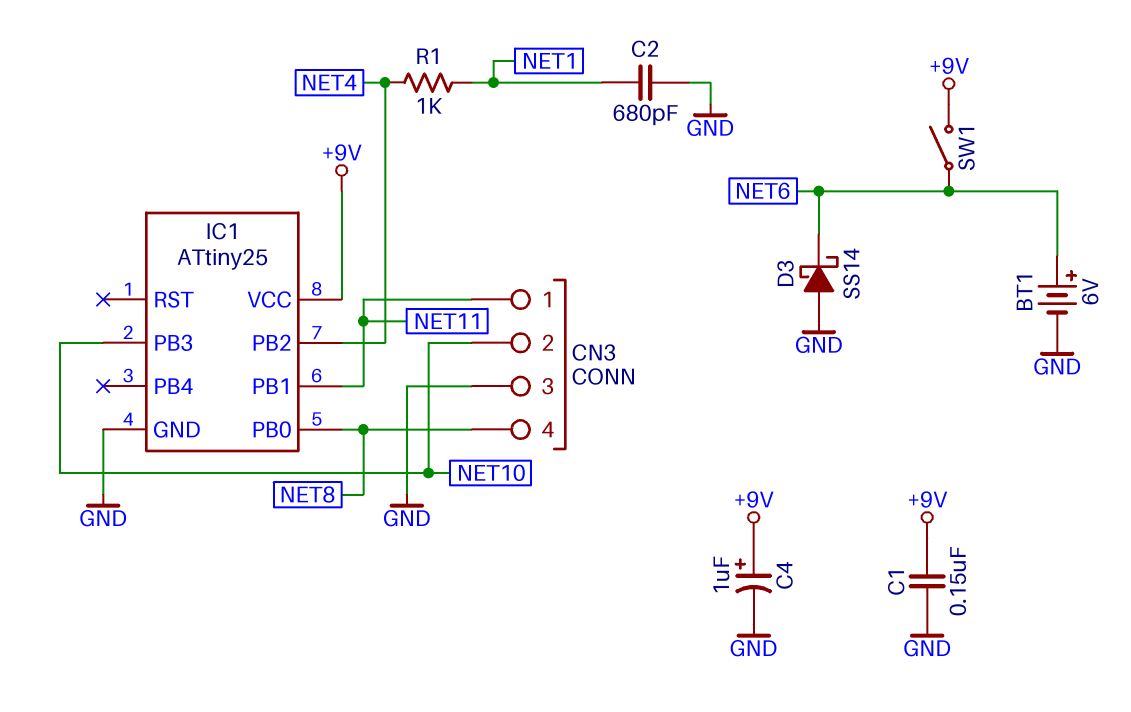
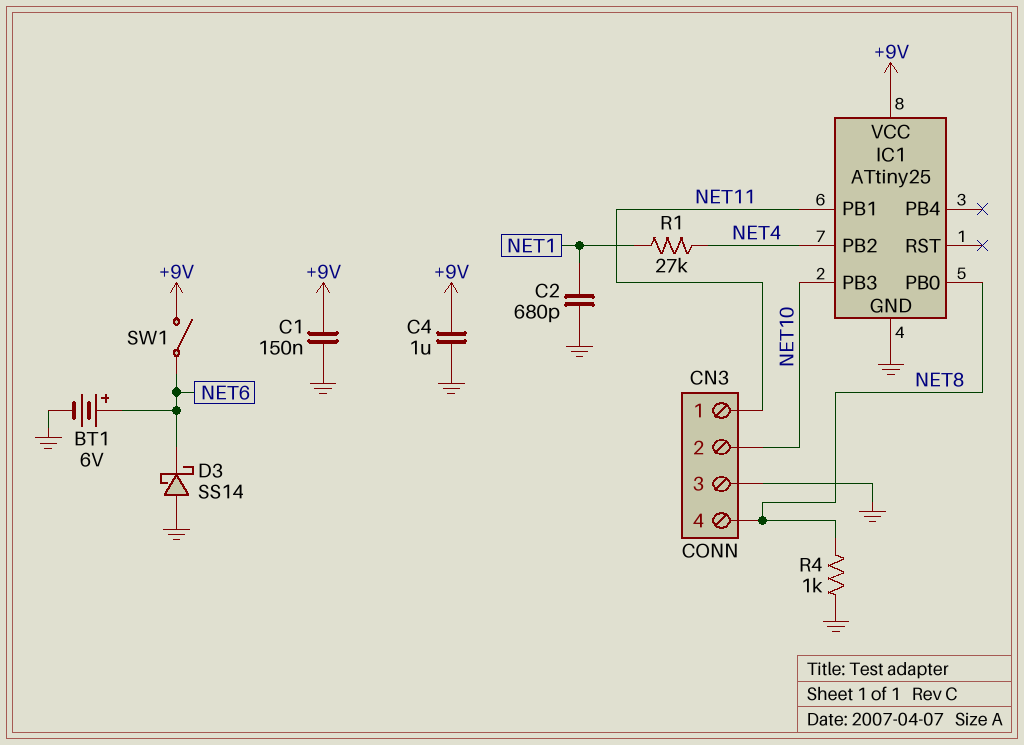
C4: 1uF (plus +9V, minus GND) -> 1uF (+9V, GND)
R1: 1k (NET1, NET4) -> 27k (NET1, NET4)
R4: none -> 1k (GND, NET8)

